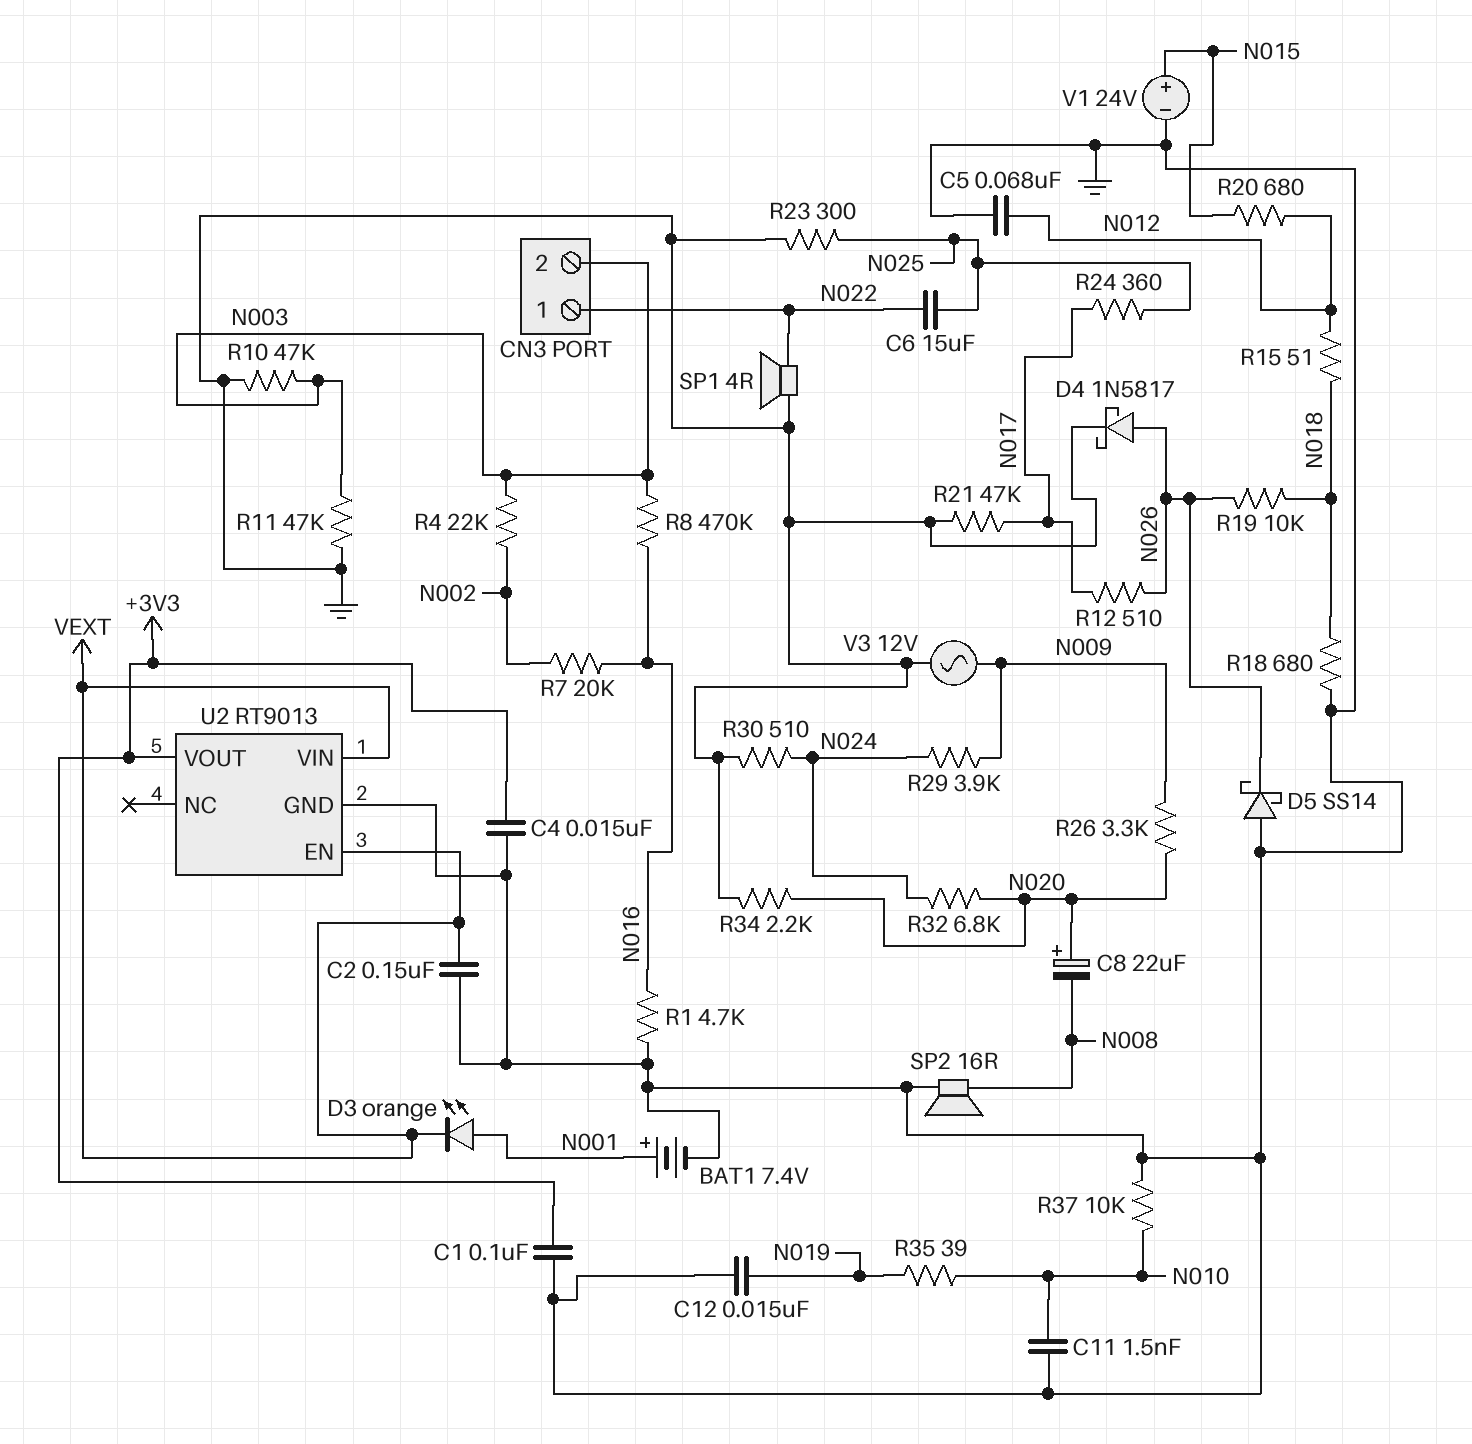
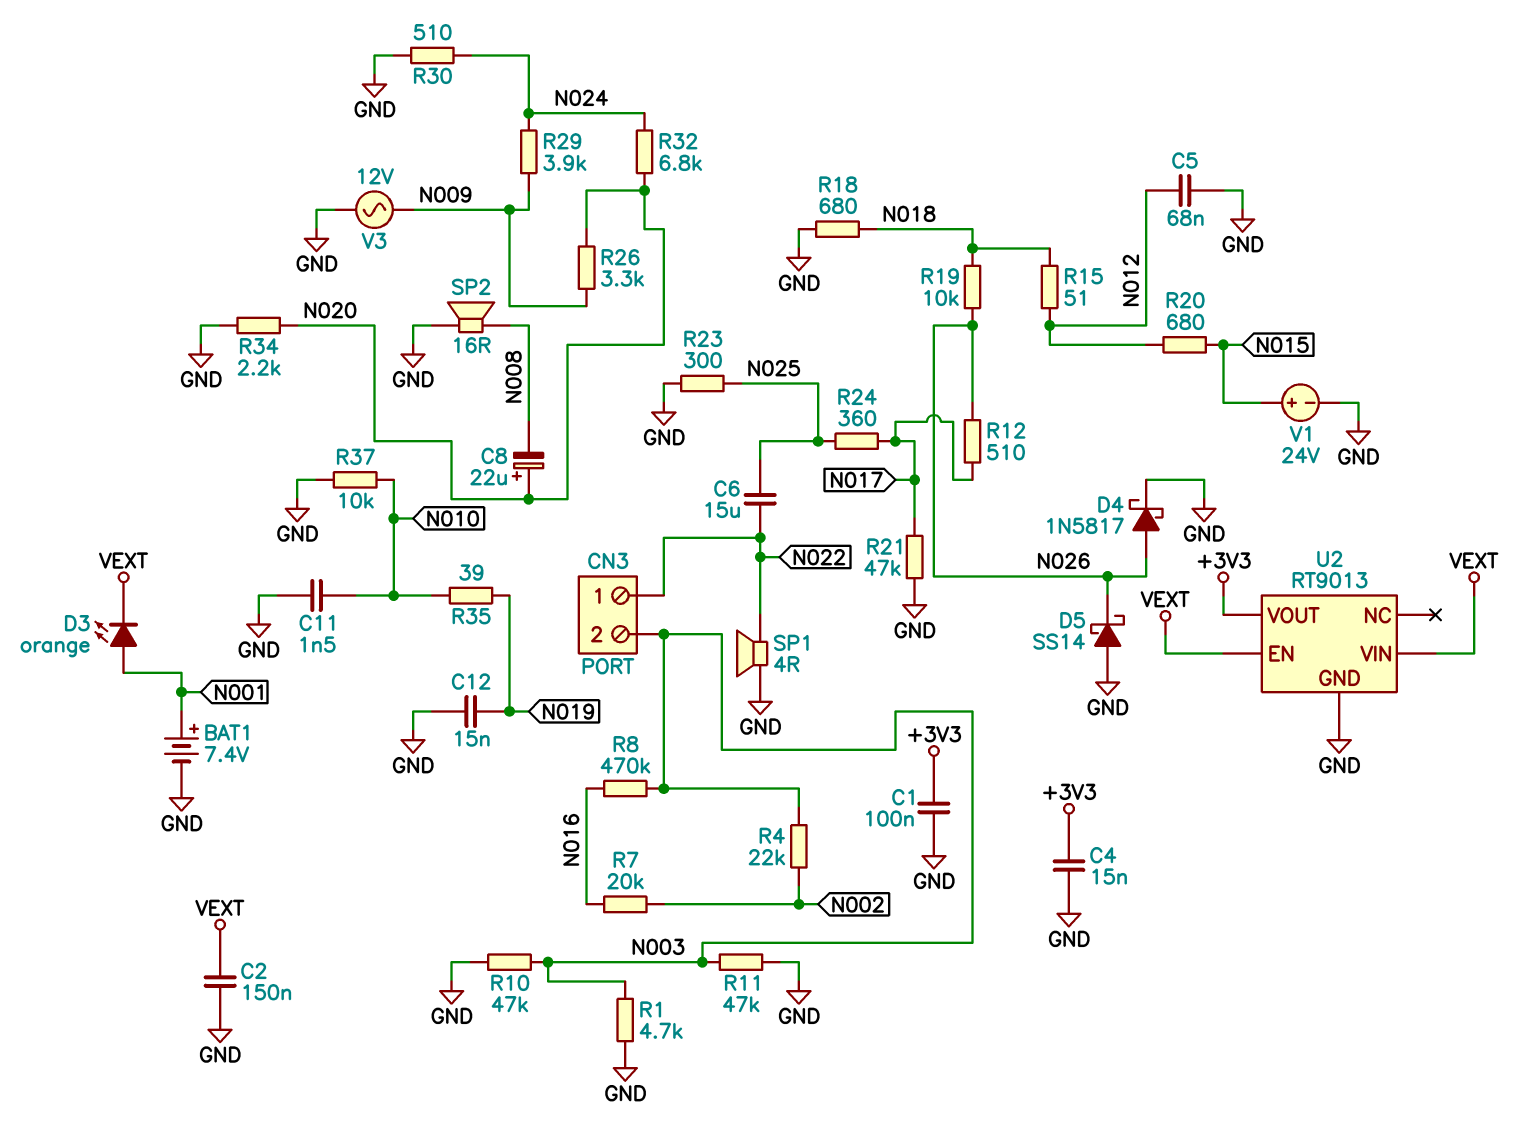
R1: 4.7k (GND, N016) -> 4.7k (GND, N003)

